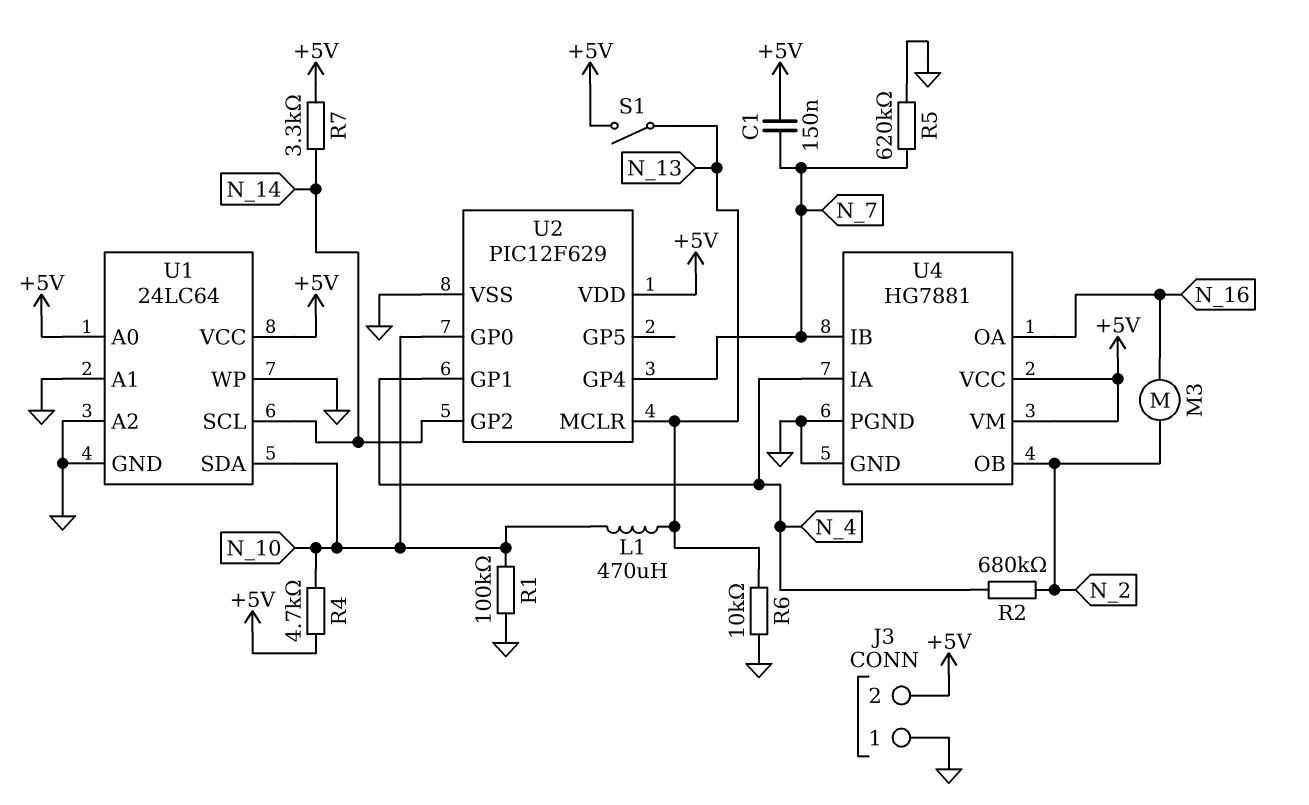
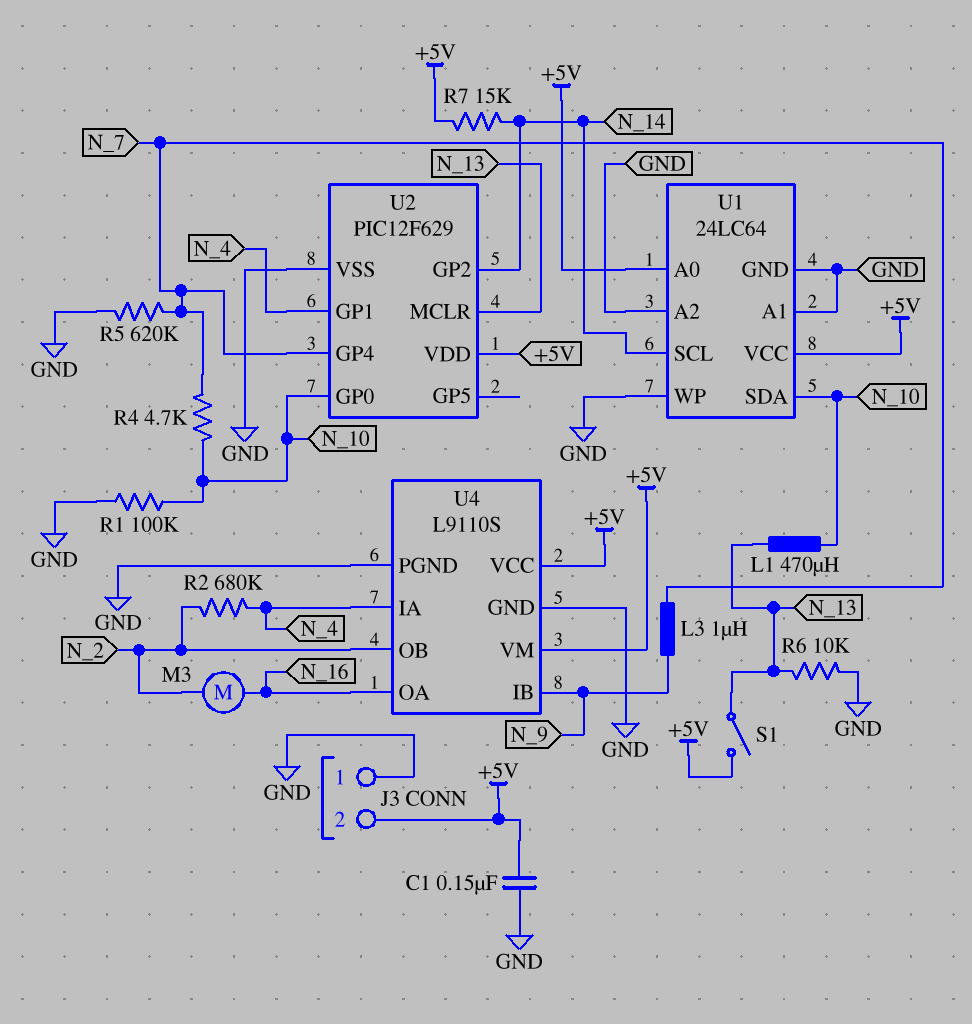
C1: 150nF (+5V, N_7) -> 150nF (+5V, GND)
L3: none -> 1uH (N_7, N_9)
R4: 4.7k (+5V, N_10) -> 4.7k (N_7, N_10)
R7: 3.3k (+5V, N_14) -> 15k (+5V, N_14)
U4: HG7881 -> L9110S
U4 pin IB: N_7 -> N_9

